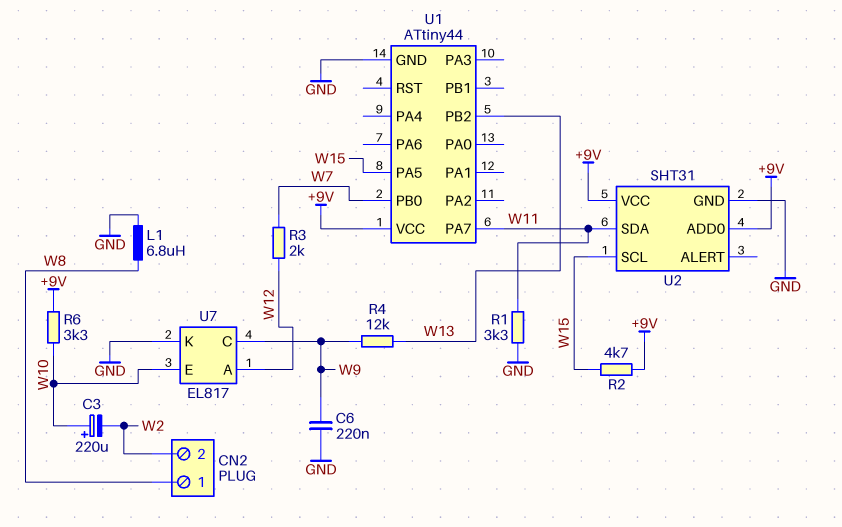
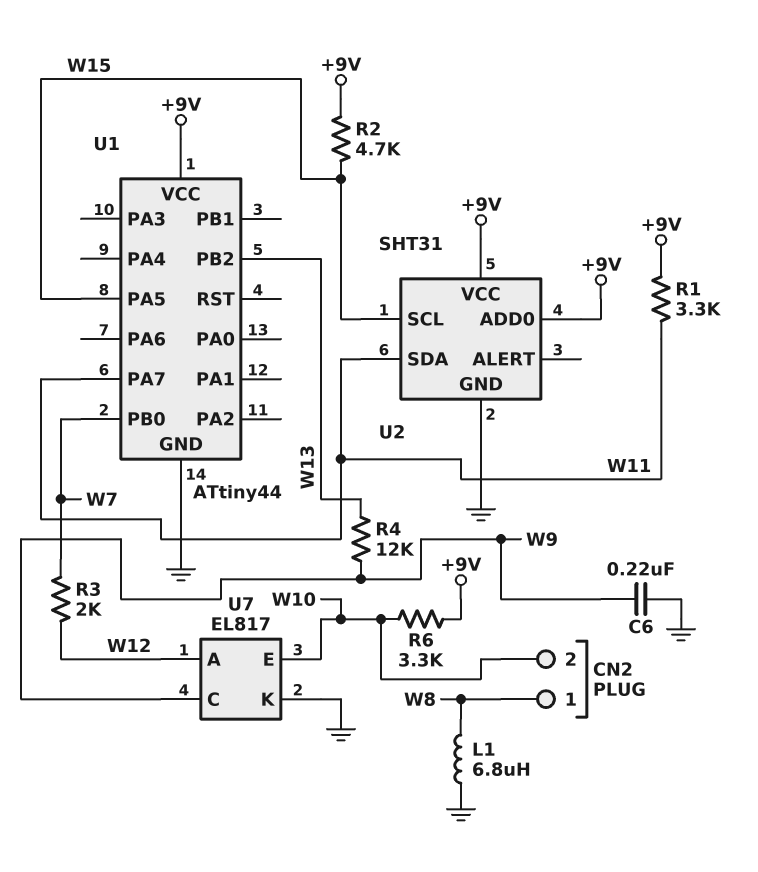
C3: 220uF (plus W10, minus W2) -> none
CN2 pin 2: W2 -> W10
R1: 3.3k (GND, W11) -> 3.3k (+9V, W11)

